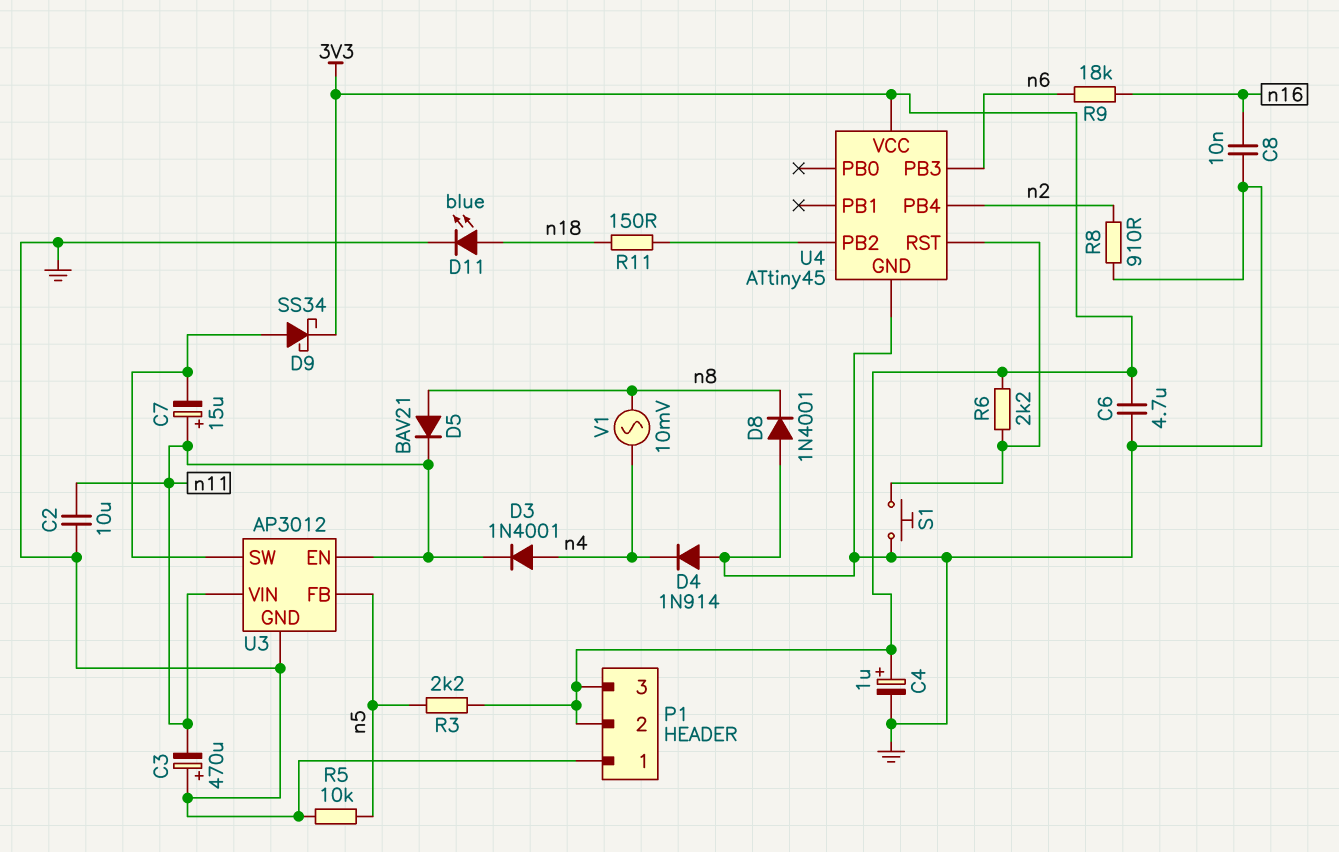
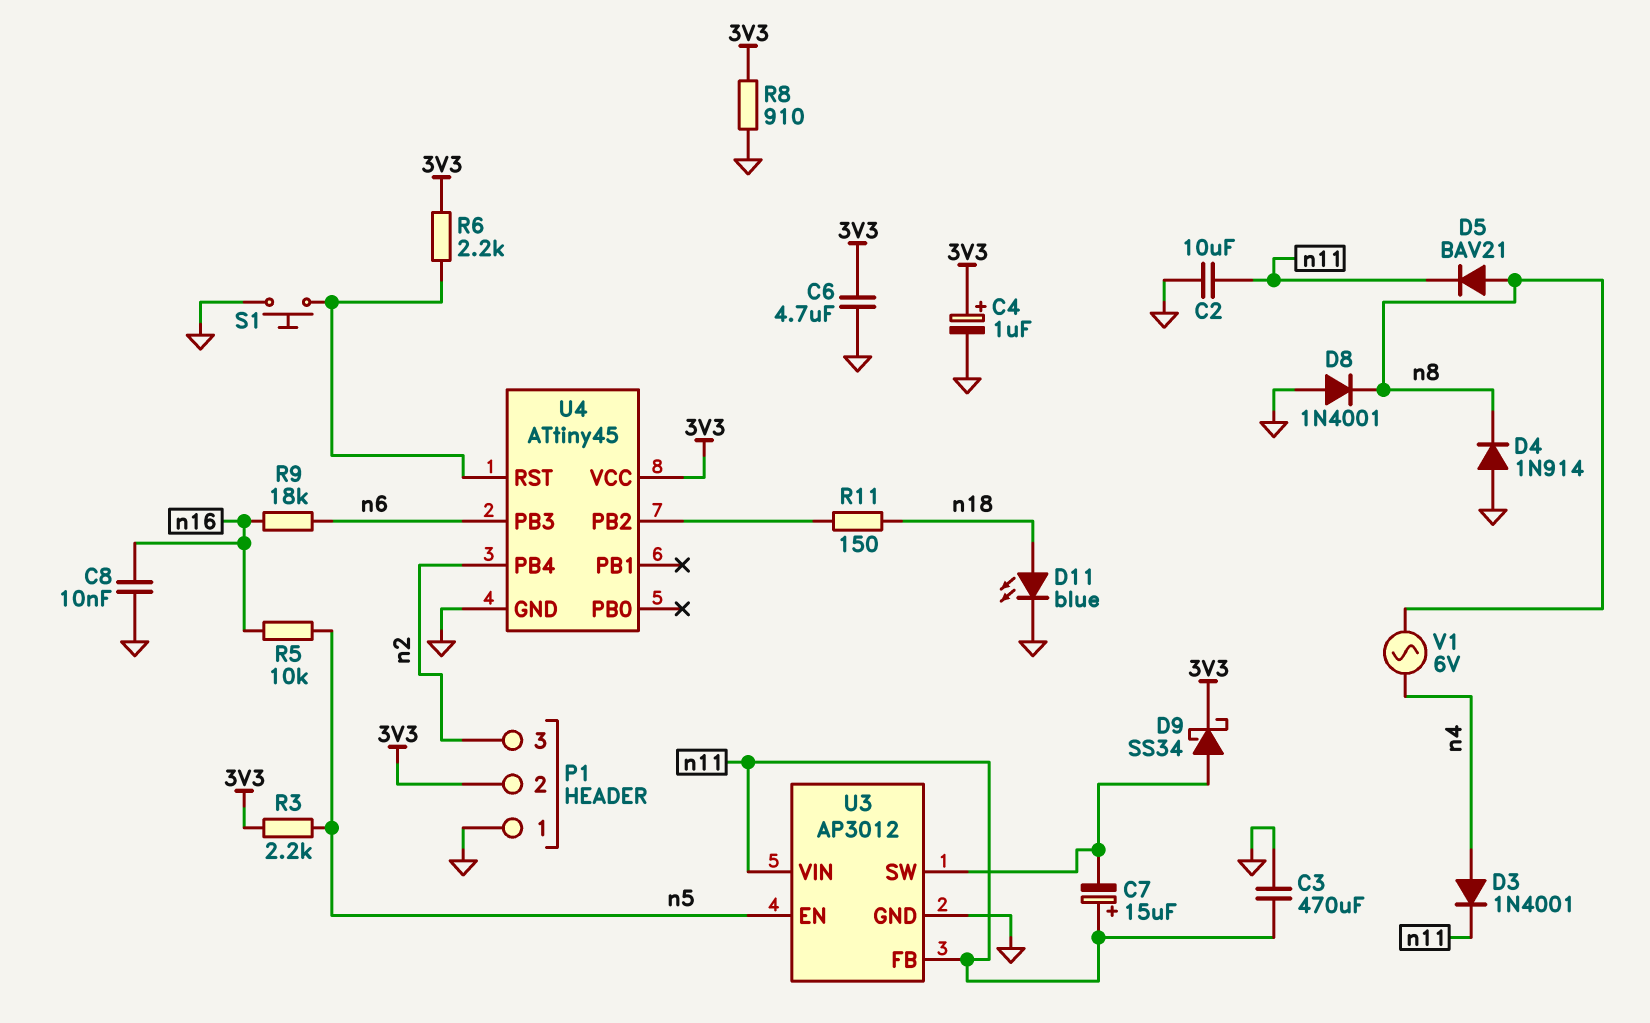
C3: 470uF (plus GND, minus n11) -> 470uF (GND, n11)
D4: diode 1N914 (A GND, K n4) -> diode 1N914 (A GND, K n8)
P1 pin 3: 3V3 -> n2
R5: 10k (GND, n5) -> 10k (n5, n16)
R8: 910 (GND, n2) -> 910 (3V3, GND)
U3 pin EN: n11 -> n5
U3 pin FB: n5 -> n11
V1: AC 10mV (n4, n8) -> AC 6V (n4, n8)

